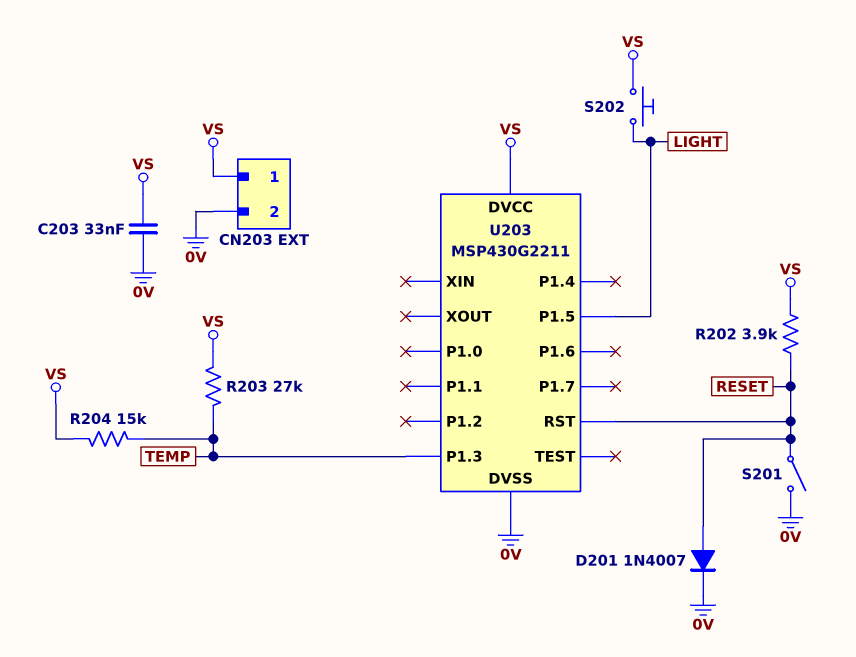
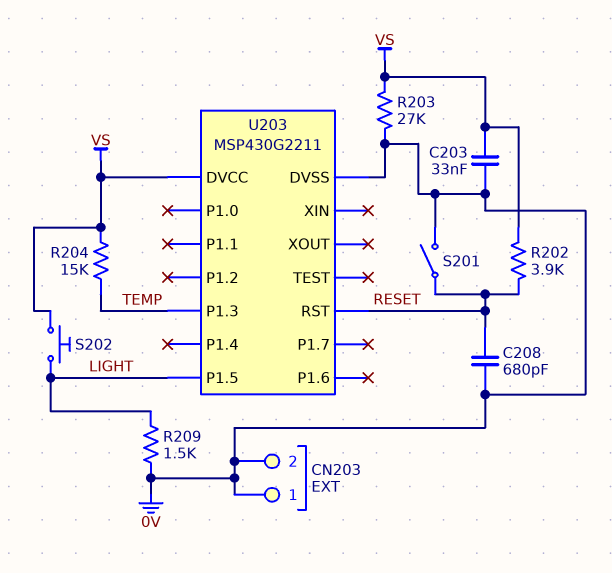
C208: none -> 680pF (0V, RESET)
CN203 pin 1: VS -> 0V
D201: diode 1N4007 (A RESET, K 0V) -> none
R203: 27k (TEMP, VS) -> 27k (0V, VS)
R209: none -> 1.5k (0V, LIGHT)

